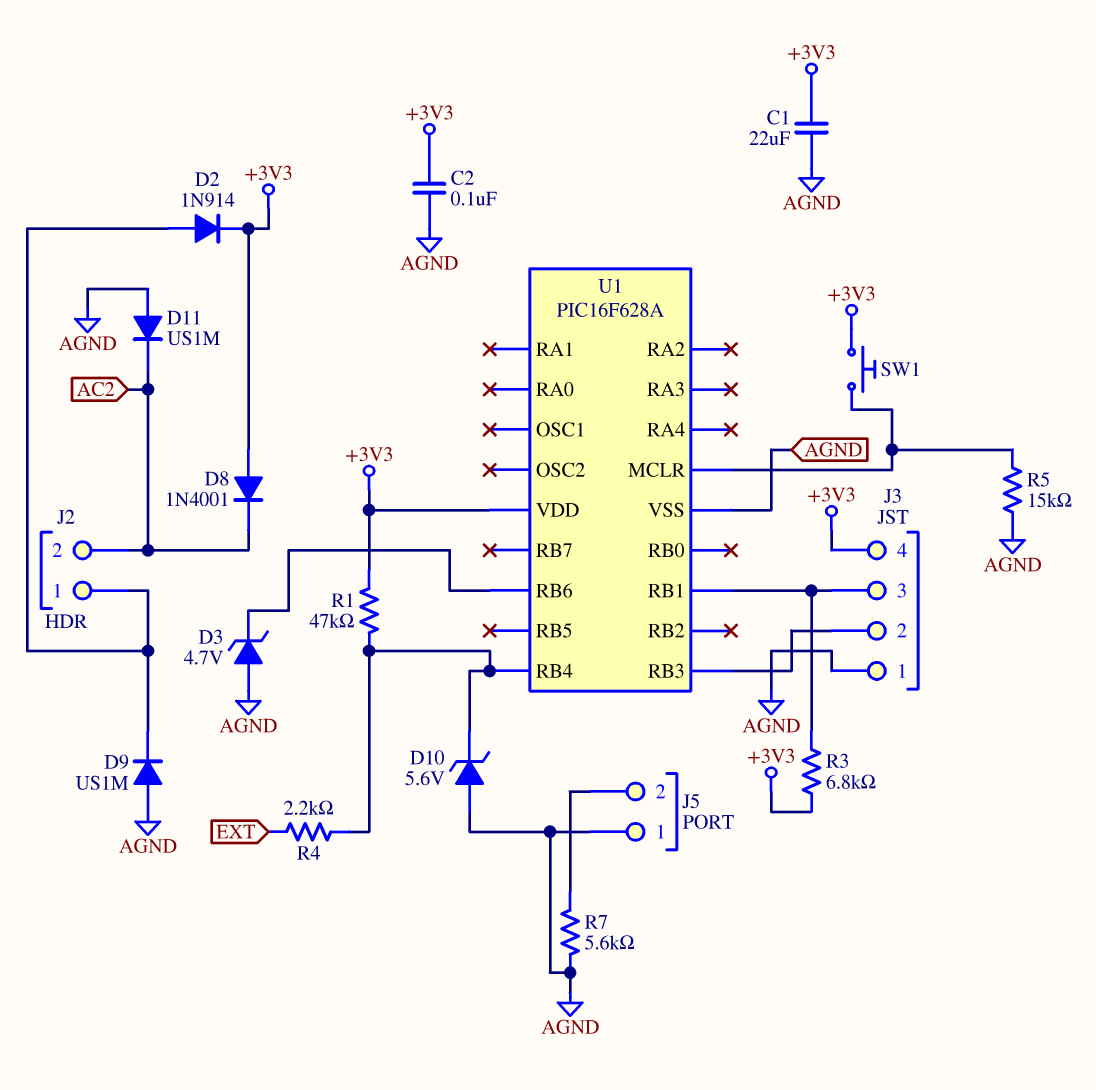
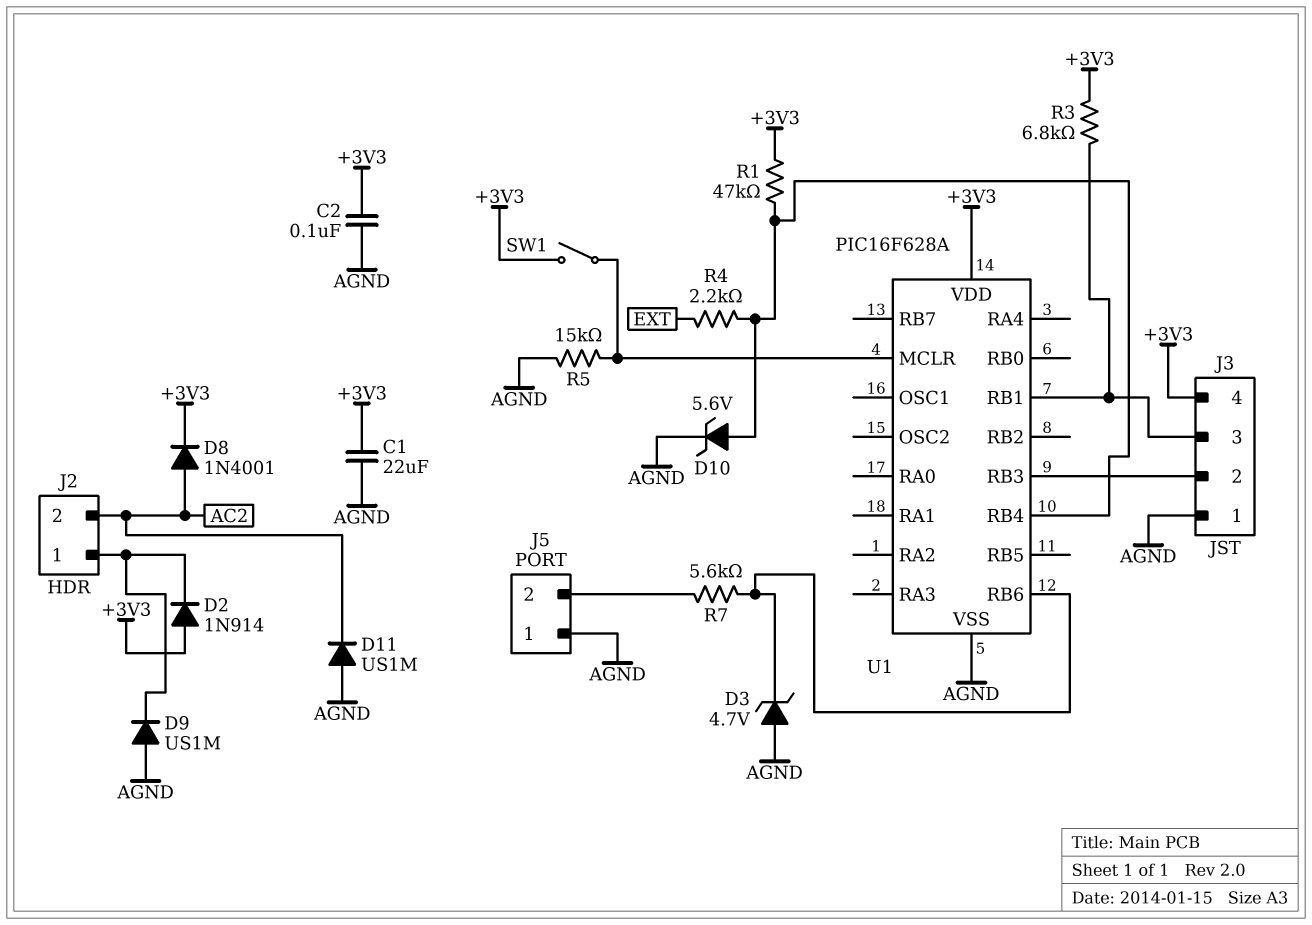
D2: diode 1N914 (A J2/1, K +3V3) -> diode 1N914 (A +3V3, K J2/1)
D8: diode 1N4001 (A +3V3, K AC2) -> diode 1N4001 (A AC2, K +3V3)
D10: zener 5.6V (A AGND, K U1/RB4) -> zener 5.6V (A U1/RB4, K AGND)
R7: 5.6k (AGND, J5/2) -> 5.6k (J5/2, U1/RB6)
SW1: button (+3V3, U1/MCLR) -> switch (+3V3, U1/MCLR)

